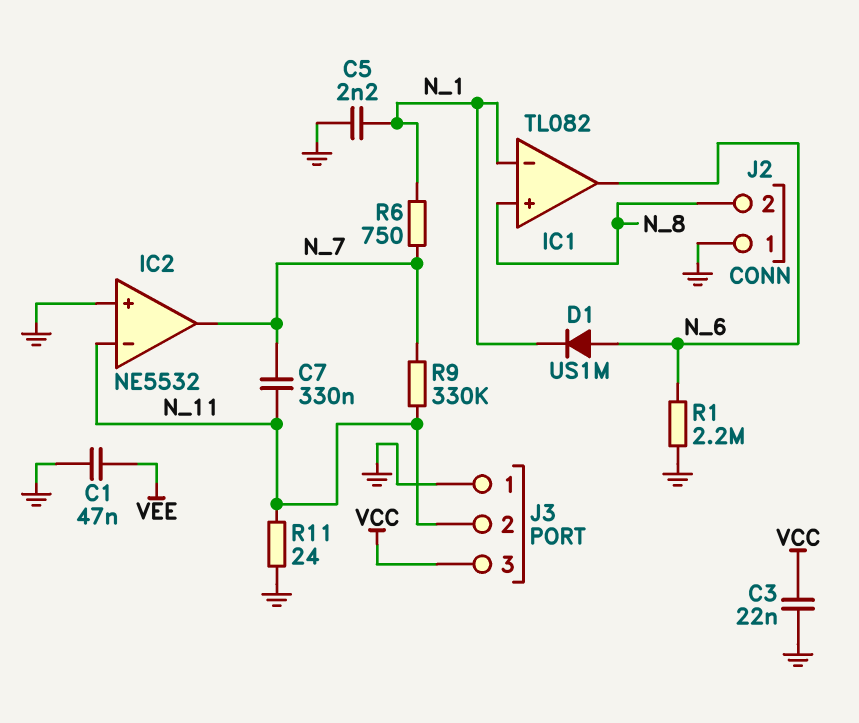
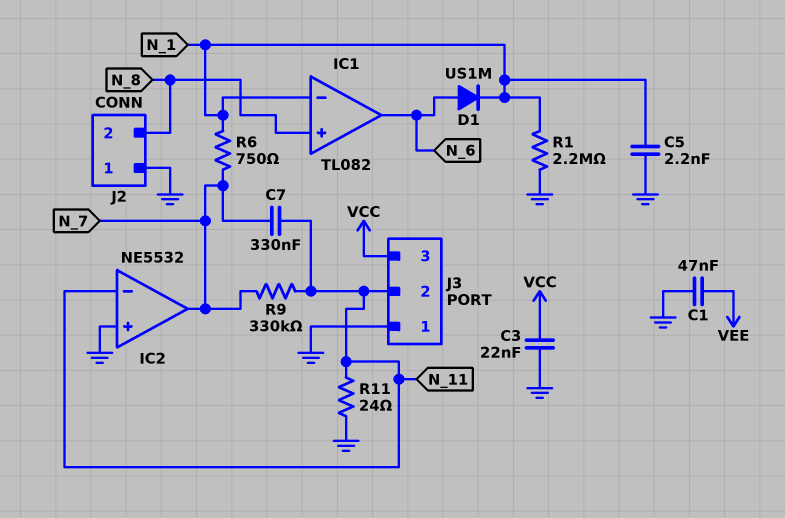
R1: 2.2M (GND, N_6) -> 2.2M (GND, N_1)

